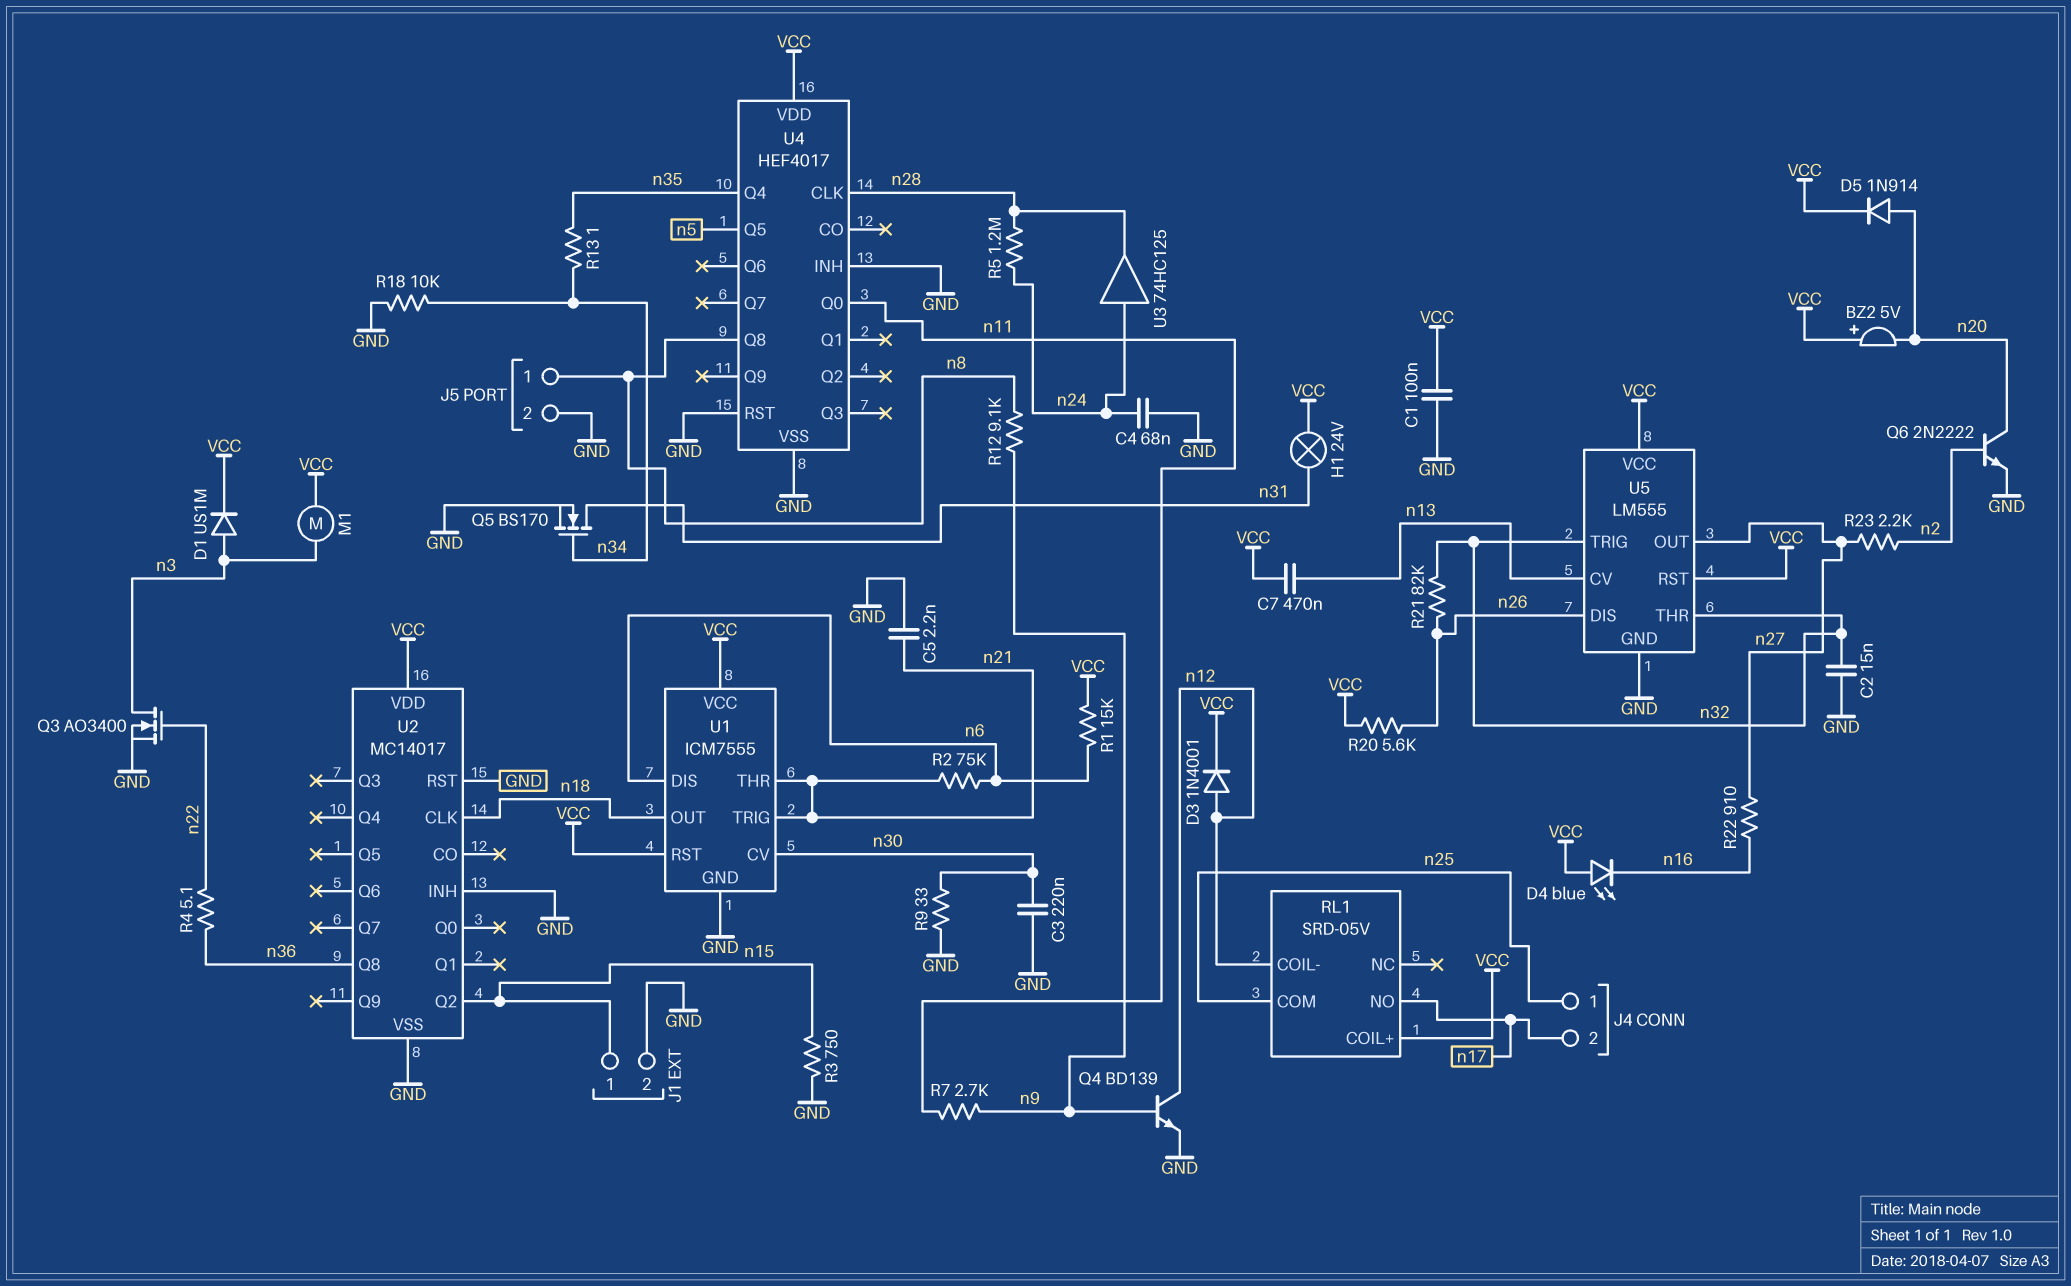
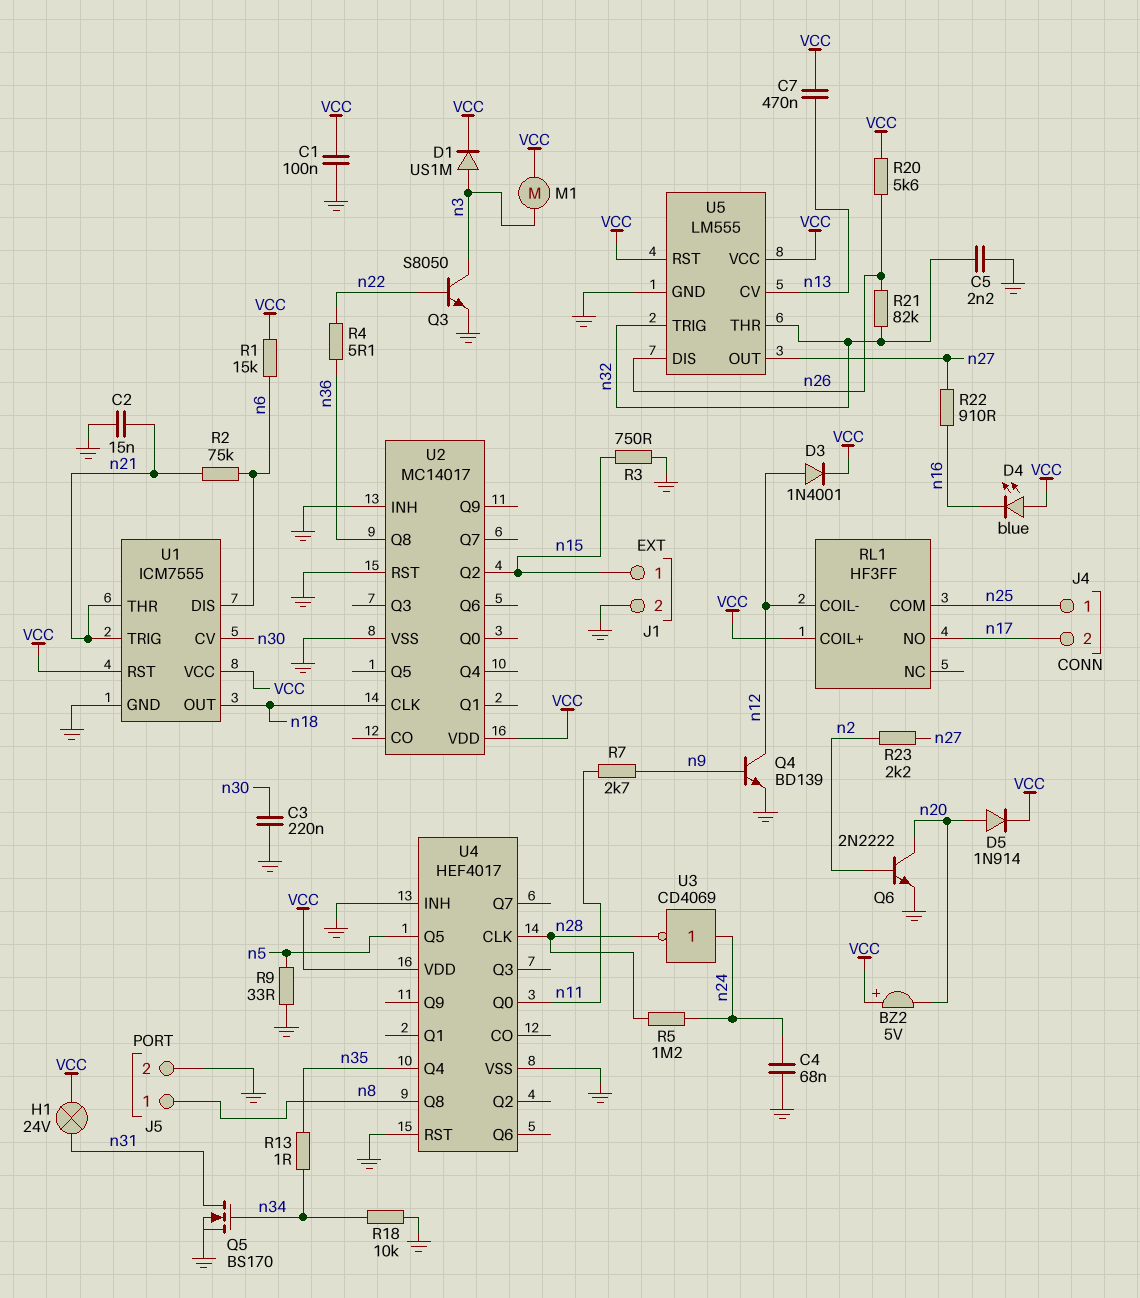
C2: 15nF (GND, n32) -> 15nF (GND, n21)
C5: 2.2nF (GND, n21) -> 2.2nF (GND, n32)
Q3: NMOS AO3400 (G n22, D n3, S GND) -> NPN S8050 (B n22, C n3, E GND)
R9: 33 (GND, n30) -> 33 (GND, n5)
R12: 9.1k (n8, n9) -> none
RL1: SRD-05V -> HF3FF
U3: buffer 74HC125 (in n24, out n28) -> NOT CD4069 (in n24, out n28)

